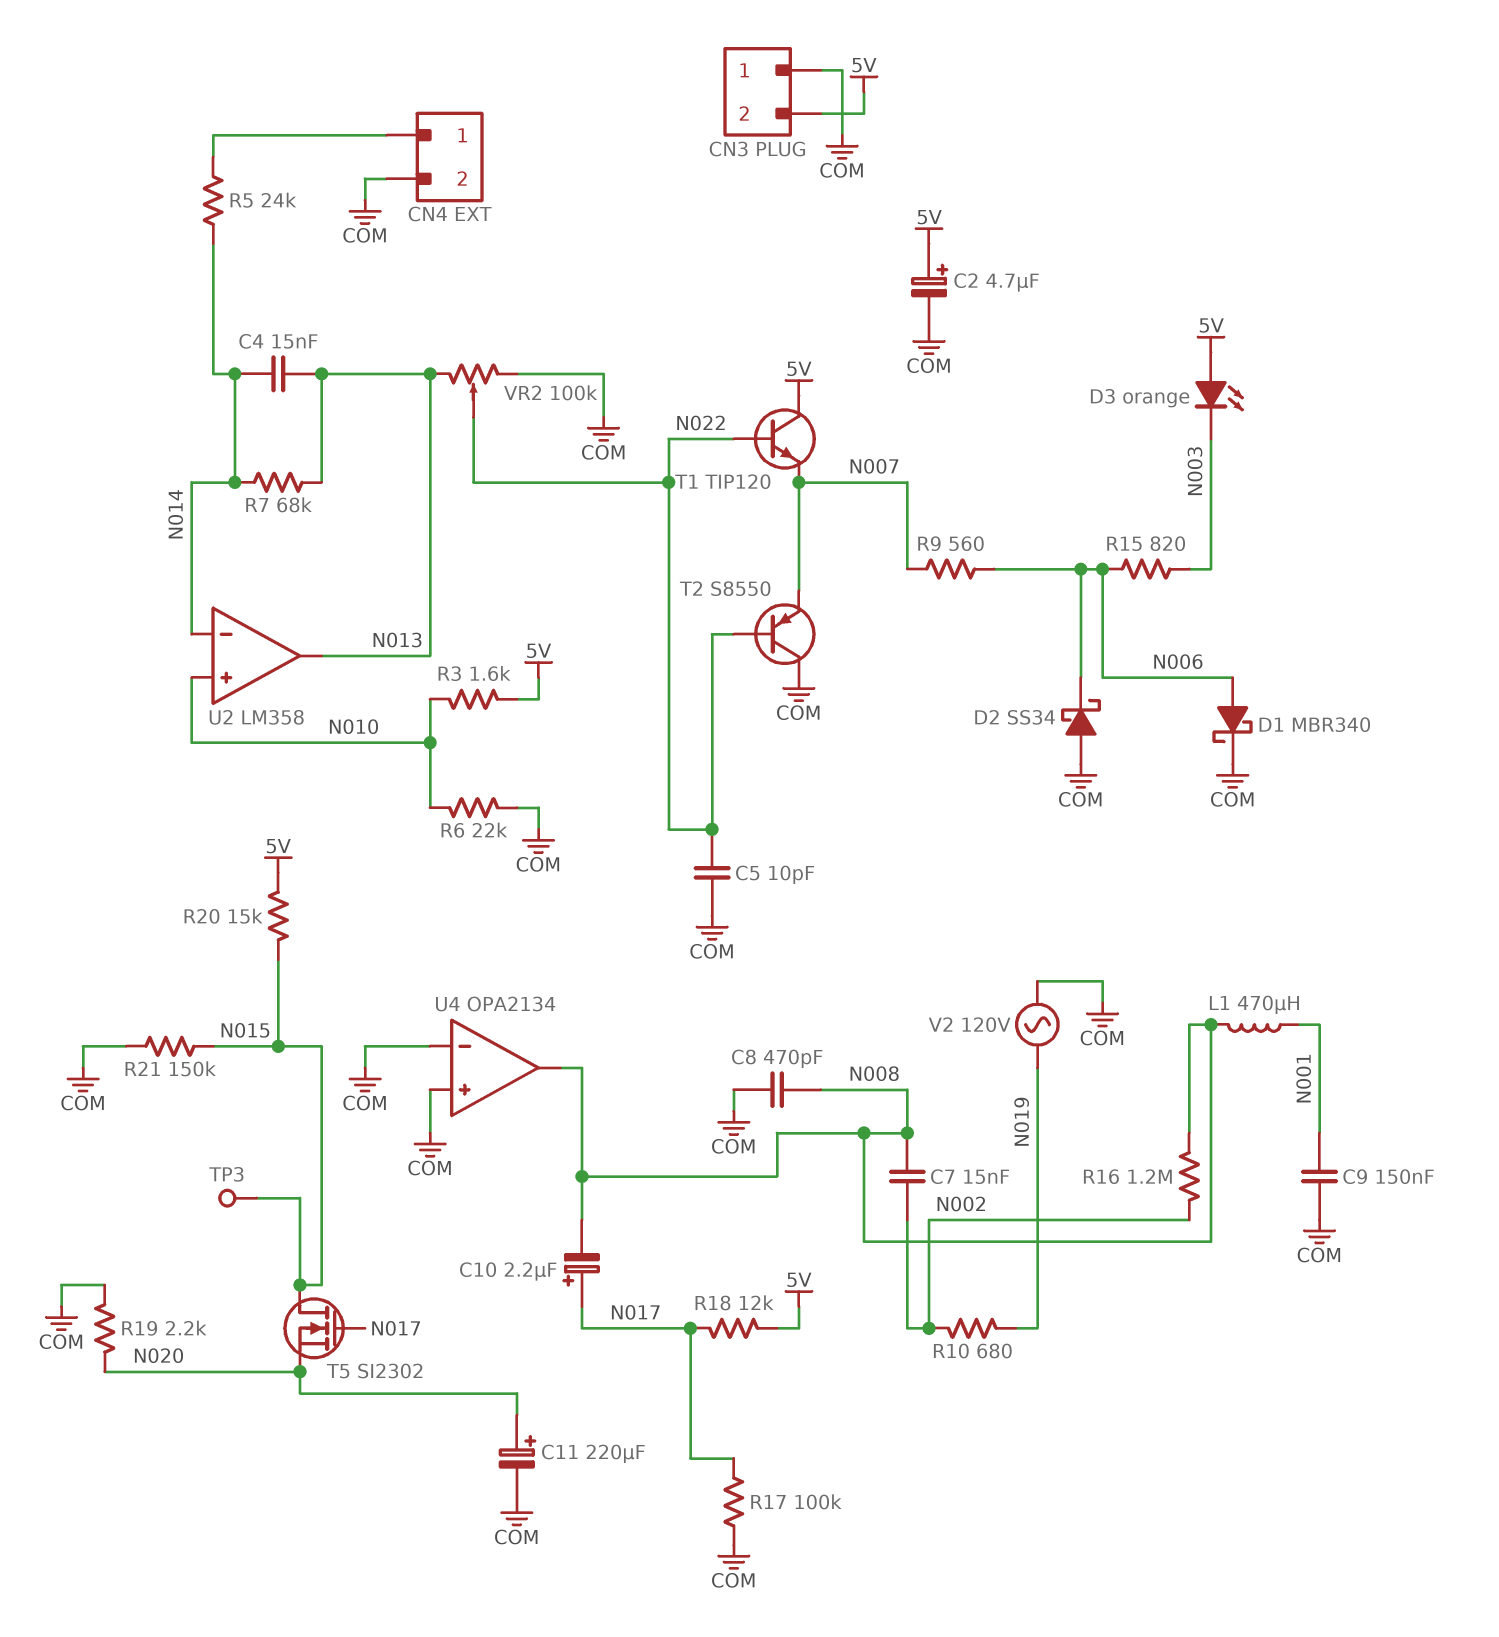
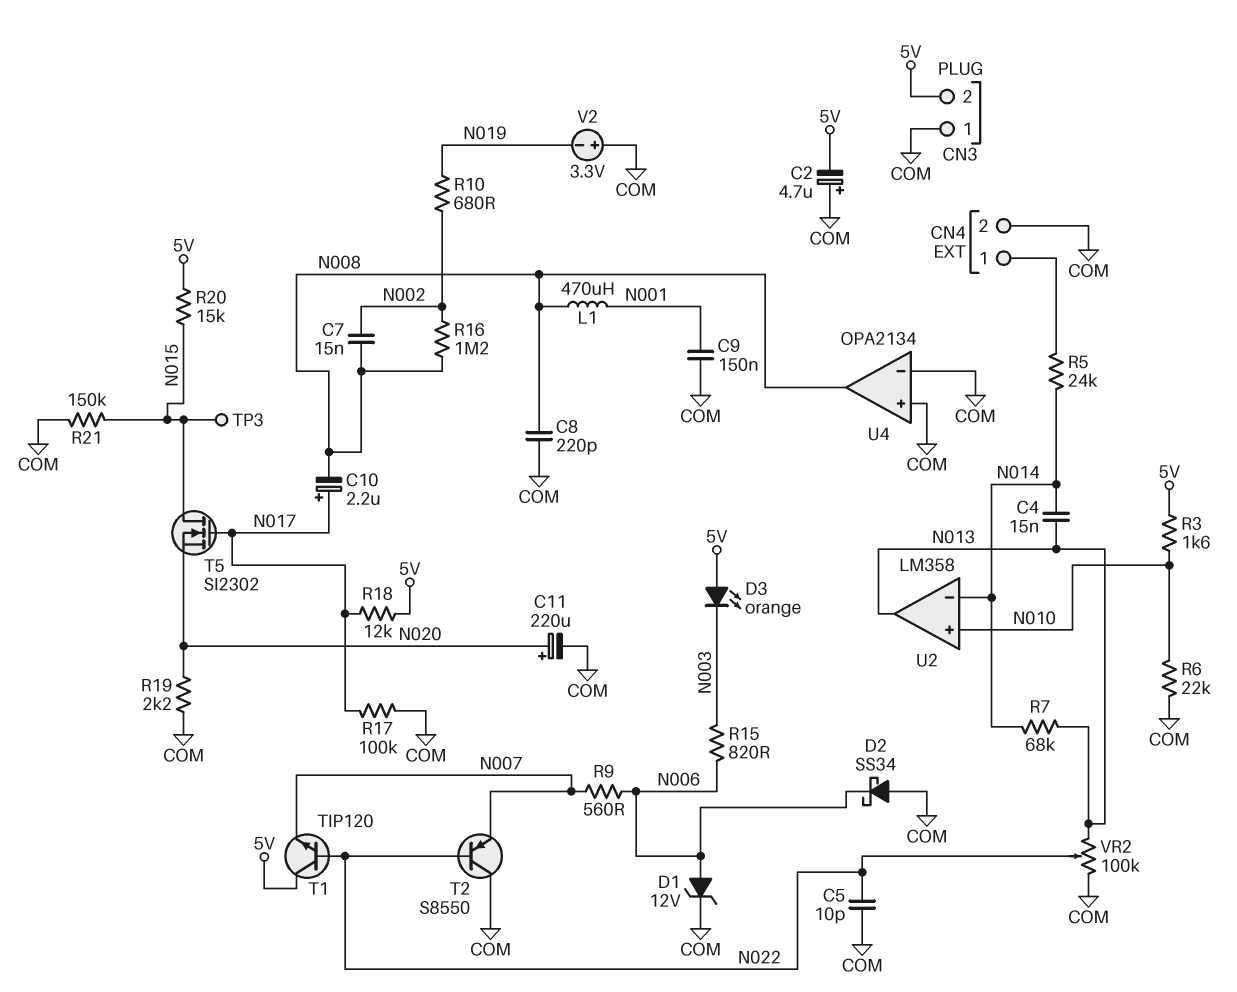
C2: 4.7uF (plus 5V, minus COM) -> 4.7uF (plus COM, minus 5V)
C8: 470pF (COM, N008) -> 220pF (COM, N008)
D1: schottky MBR340 (A N006, K COM) -> zener 12V (A N006, K COM)
V2: AC 120V (COM, N019) -> 3.3V (plus COM, minus N019)

